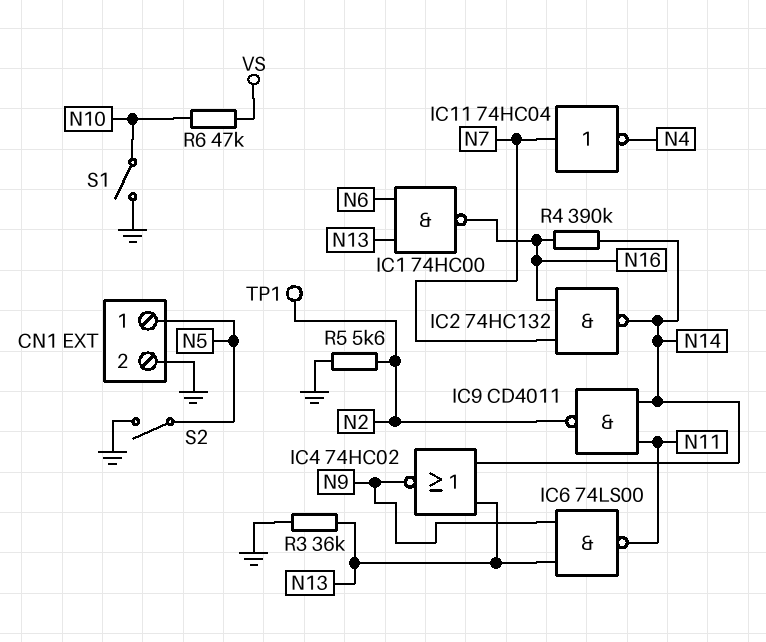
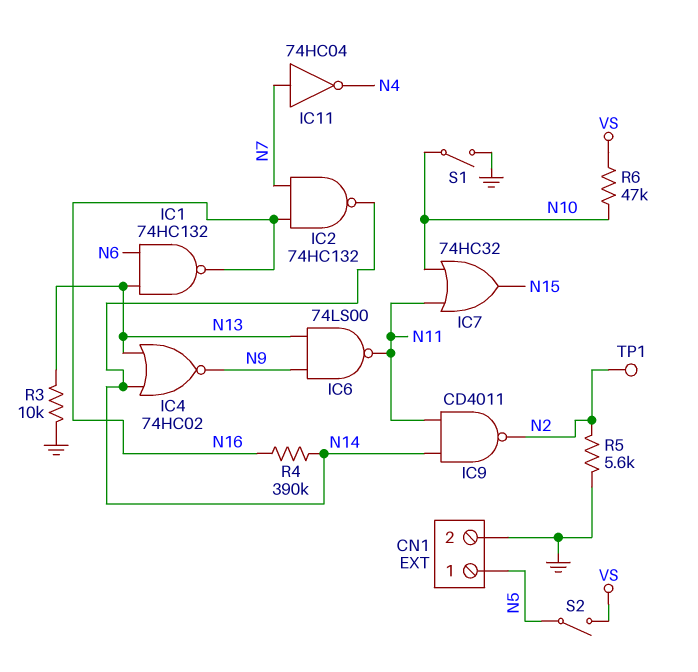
IC1: NAND 74HC00 (in N6, in N13, out N16) -> NAND 74HC132 (in N6, in N13, out N16)
IC7: none -> OR 74HC32 (in N10, in N11, out N15)
R3: 36k (GND, N13) -> 10k (GND, N13)
S2: switch (GND, N5) -> switch (N5, VS)

